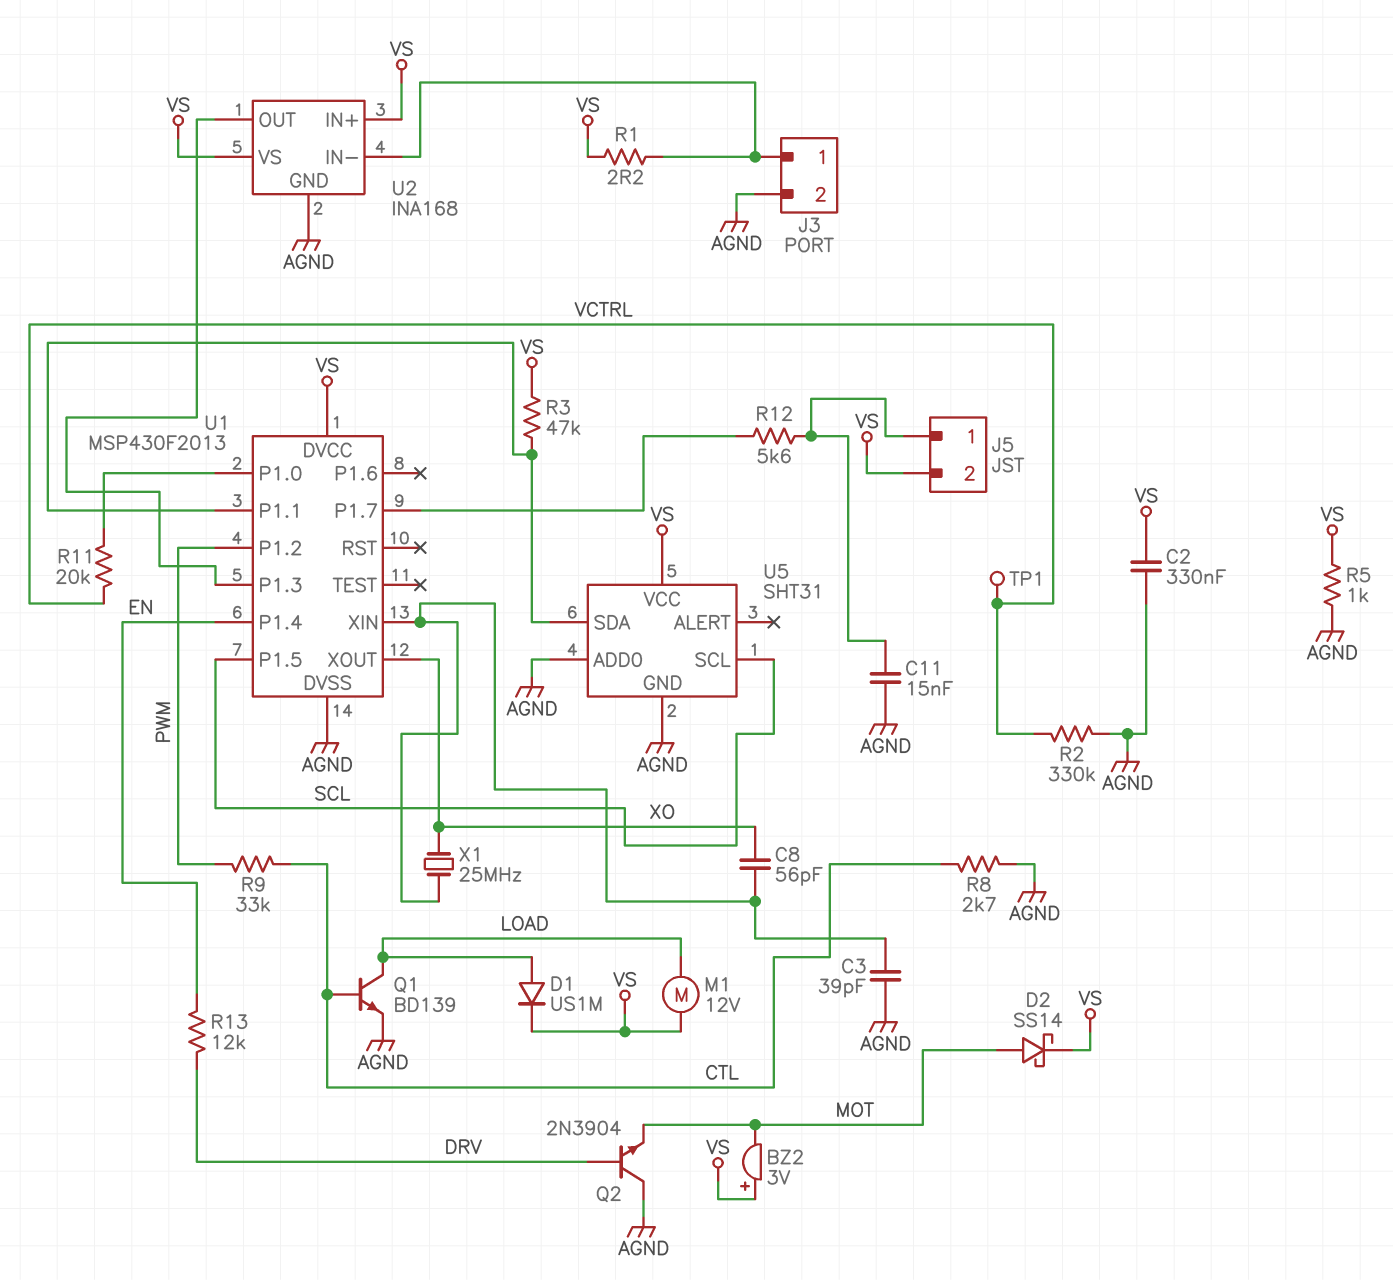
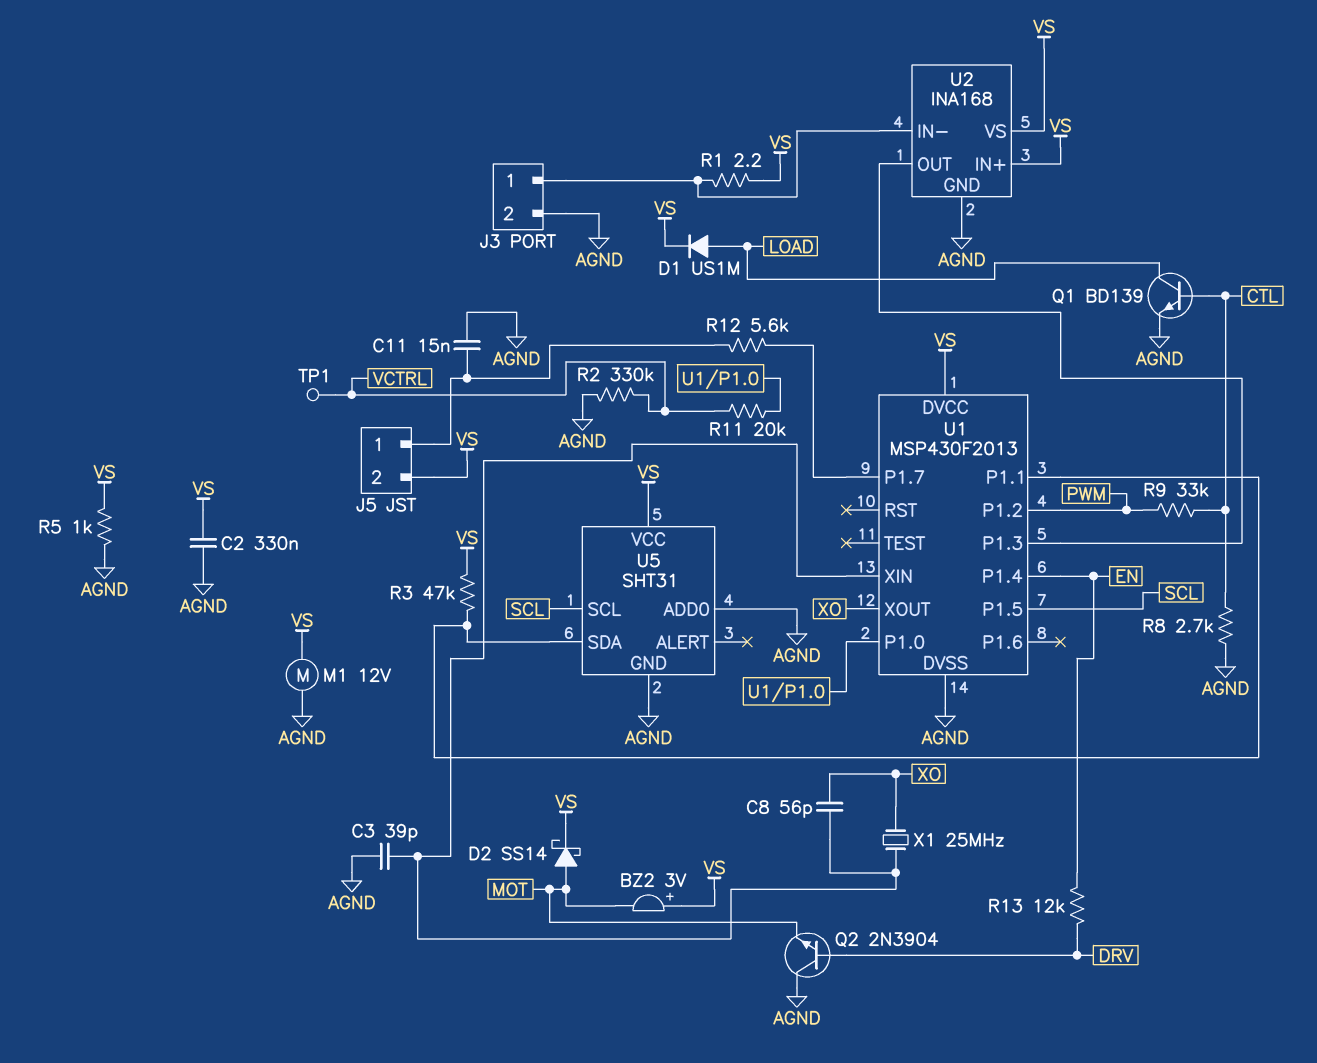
M1: motor 12V (LOAD, VS) -> motor 12V (AGND, VS)

